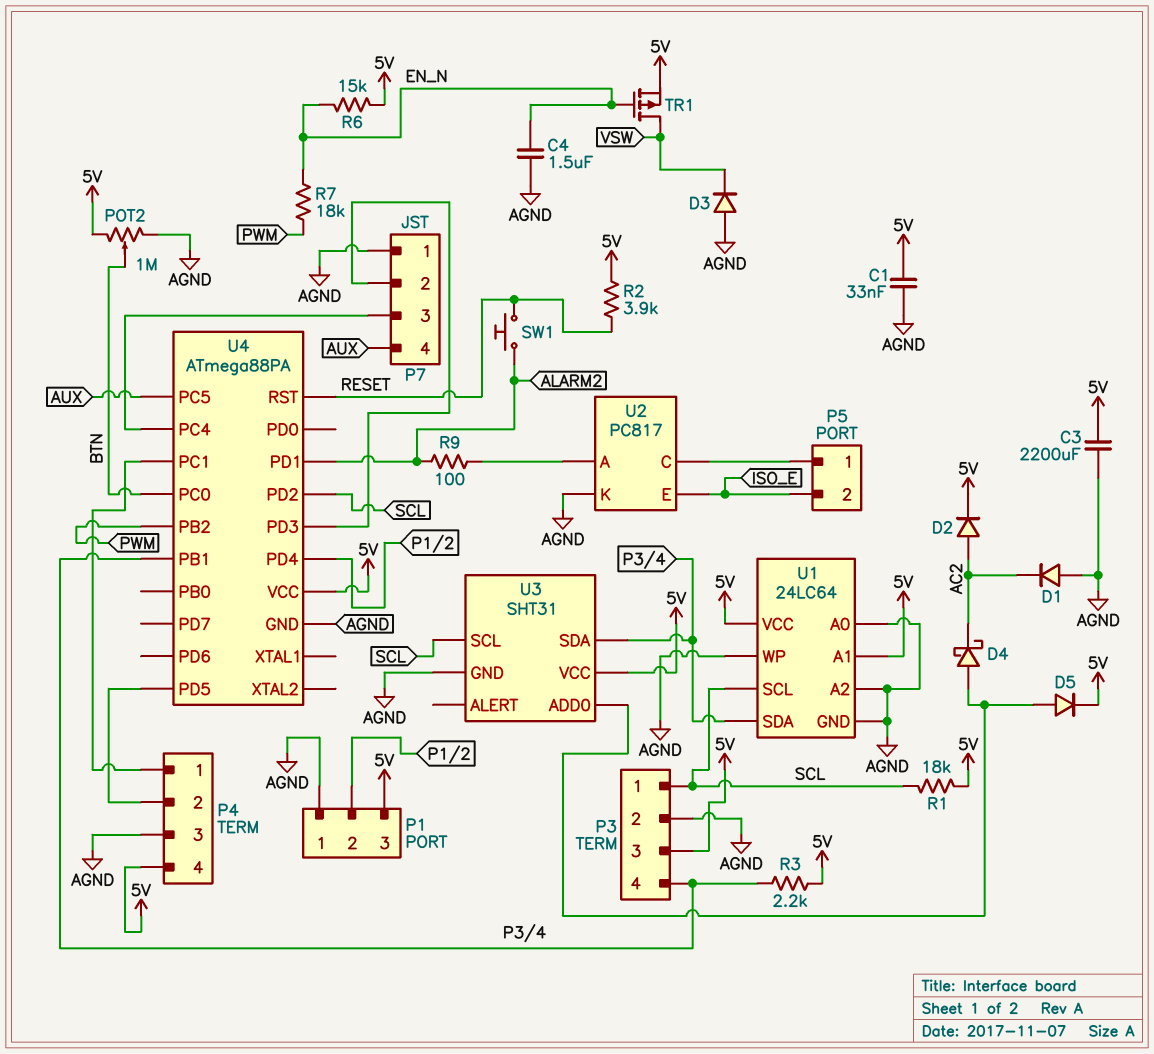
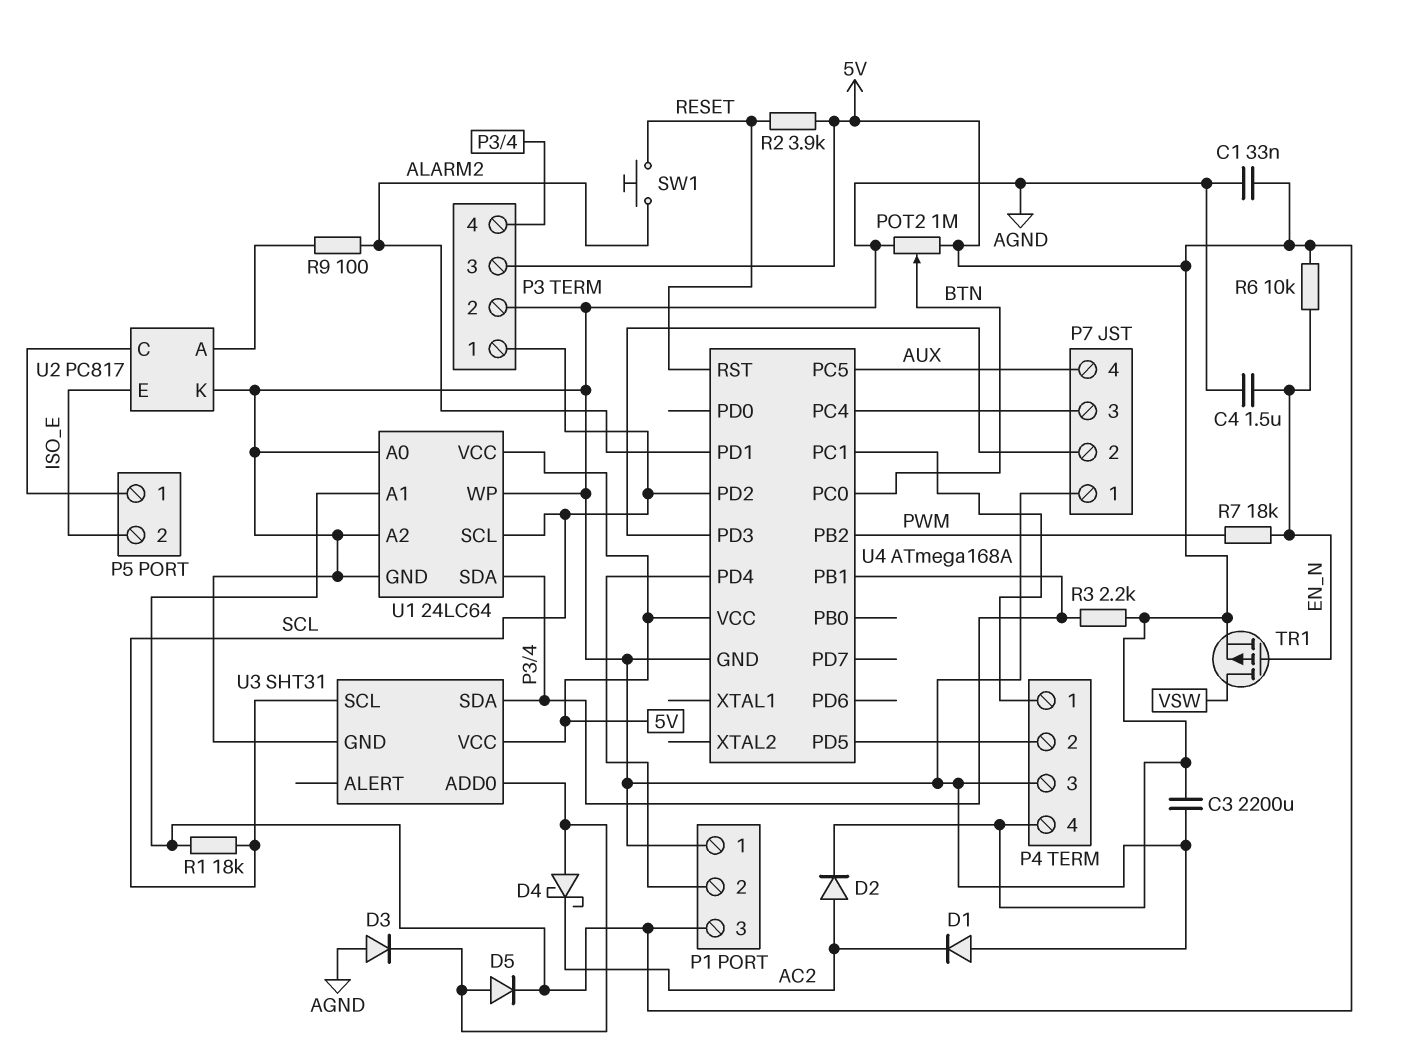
D3: diode (A AGND, K VSW) -> diode (A AGND, K U3/ADD0)
R6: 15k (5V, EN_N) -> 10k (5V, EN_N)
U4: ATmega88PA -> ATmega168A

